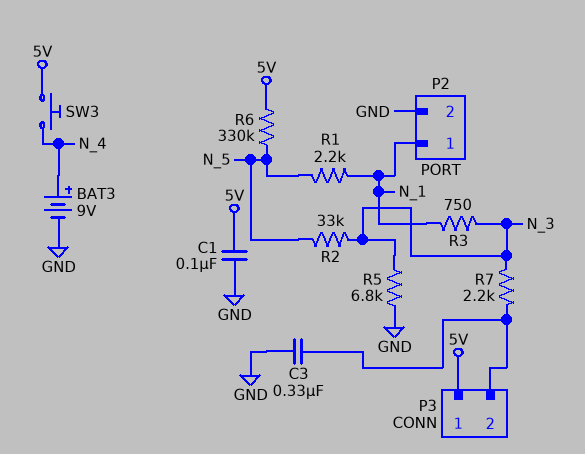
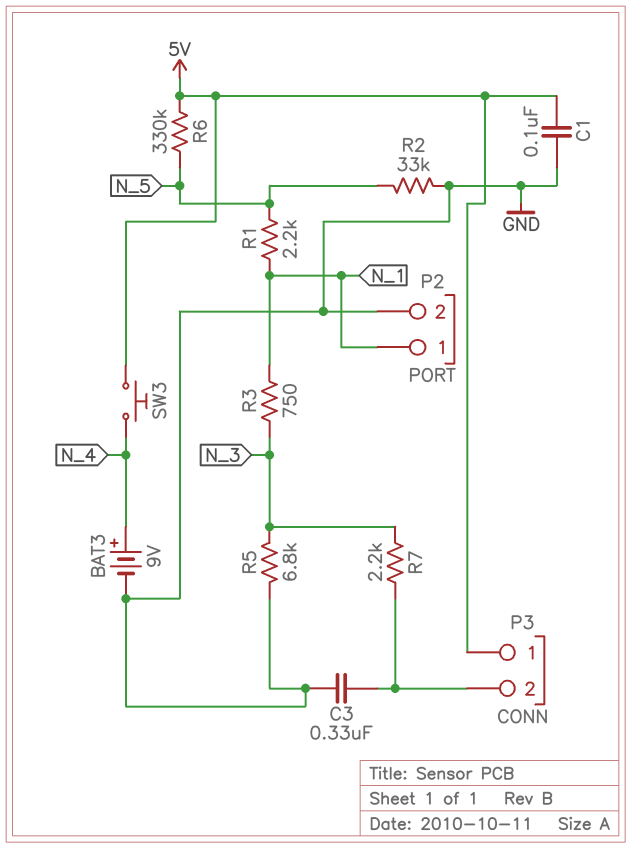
R2: 33k (N_3, N_5) -> 33k (GND, N_5)

